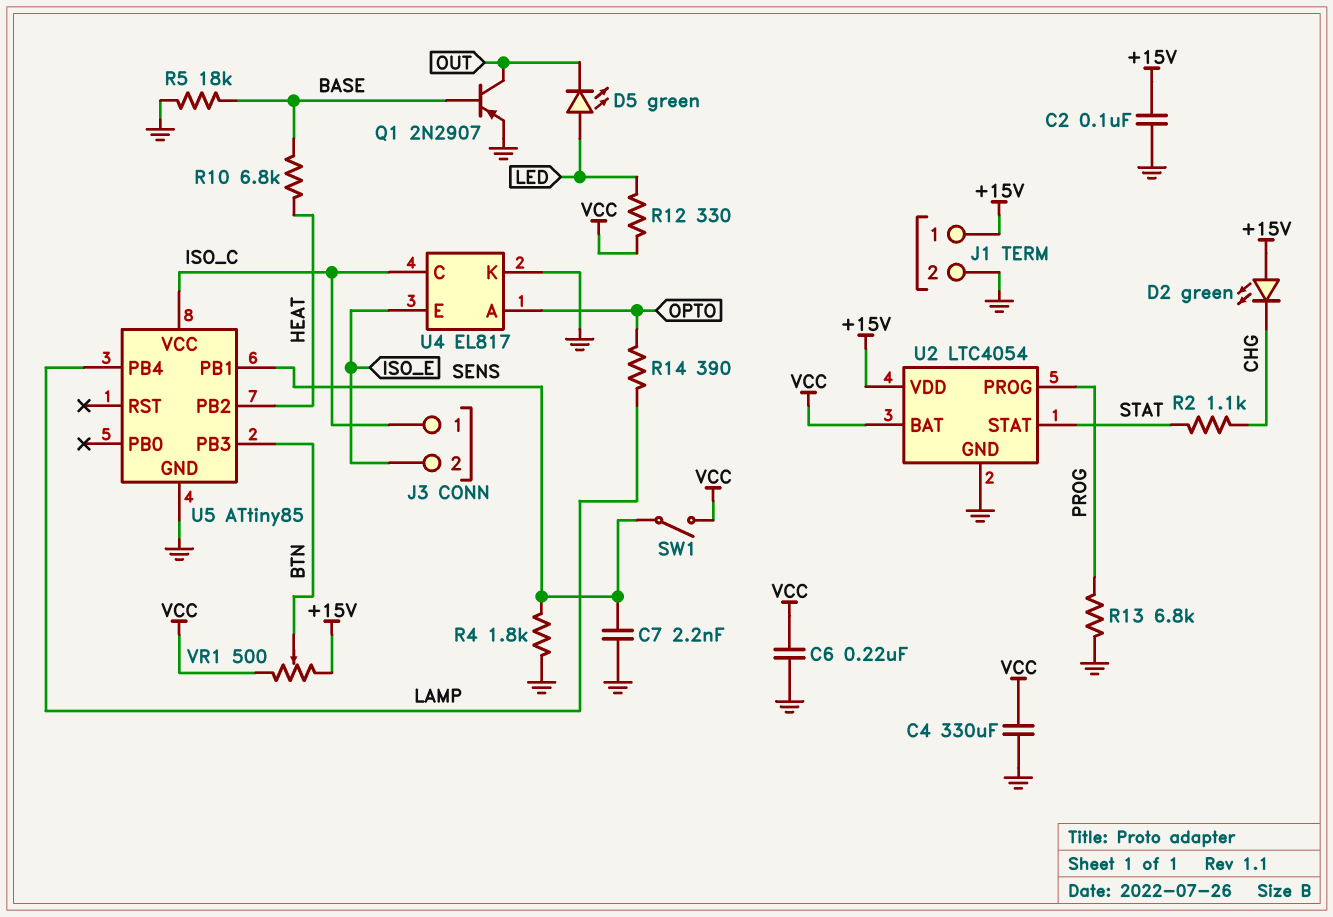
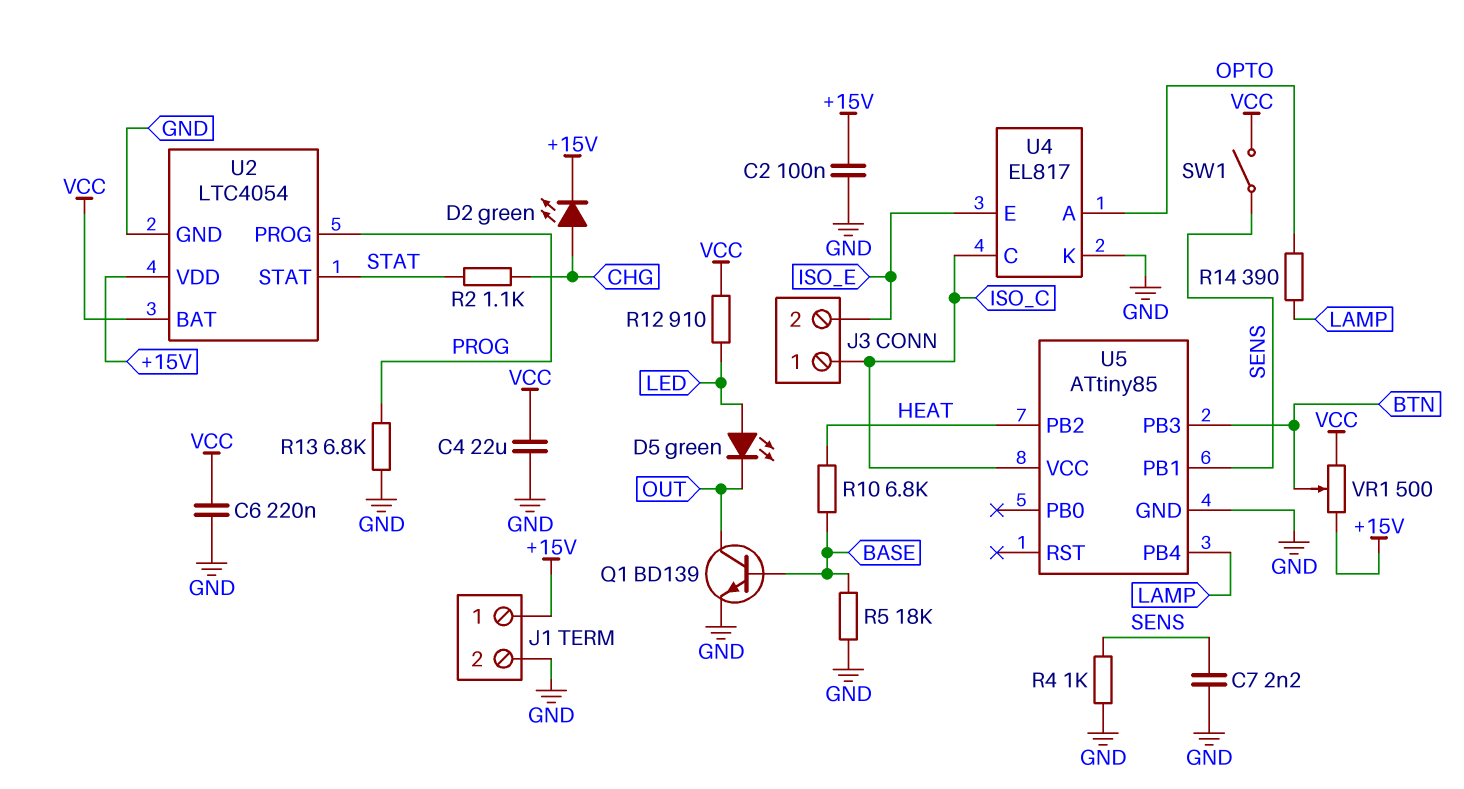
C4: 330uF (GND, VCC) -> 22uF (GND, VCC)
D2: LED green (A +15V, K CHG) -> LED green (A CHG, K +15V)
Q1: PNP 2N2907 (B BASE, C OUT, E GND) -> NPN BD139 (B BASE, C OUT, E GND)
R4: 1.8k (GND, SENS) -> 1k (GND, SENS)
R12: 330 (LED, VCC) -> 910 (LED, VCC)

